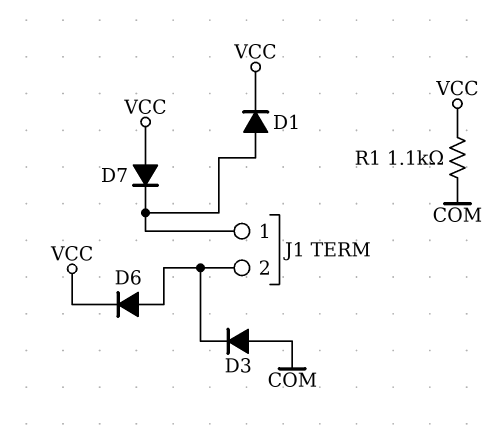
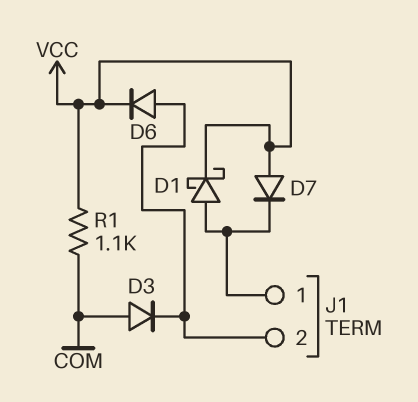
D1: diode (A J1/1, K VCC) -> schottky (A J1/1, K VCC)

